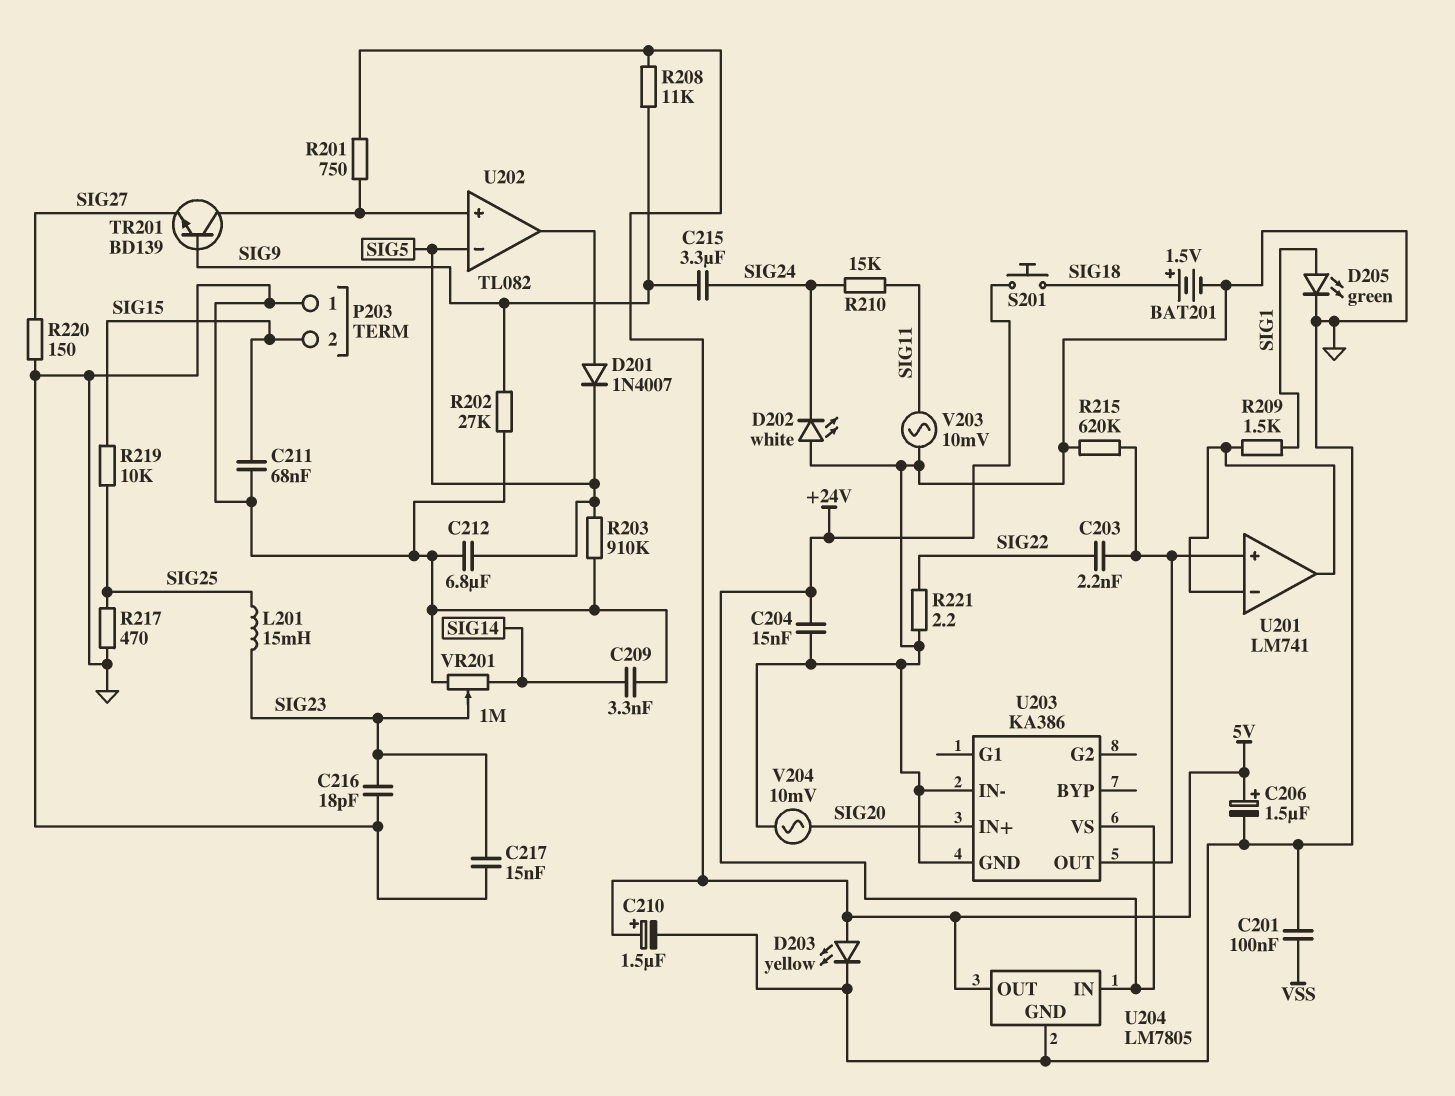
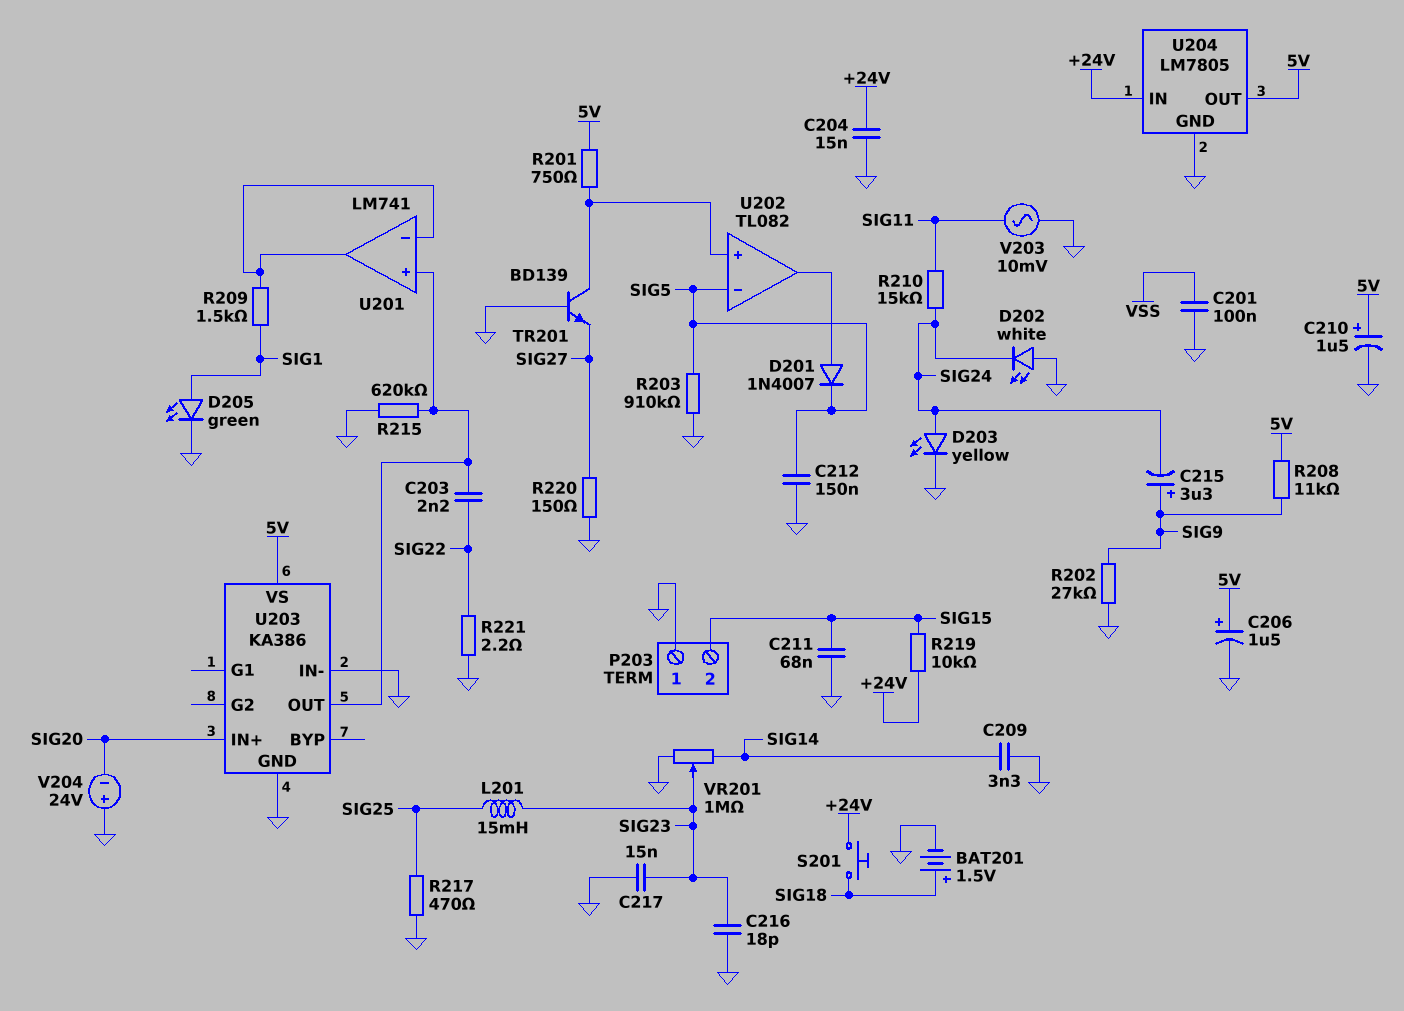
C212: 6.8uF (GND, SIG5) -> 150nF (GND, SIG5)
C215: 3.3uF (SIG9, SIG24) -> 3.3uF (plus SIG9, minus SIG24)
D203: LED yellow (A 5V, K GND) -> LED yellow (A SIG24, K GND)
R219: 10k (SIG15, SIG25) -> 10k (+24V, SIG15)
TR201: NPN BD139 (B SIG9, C U202/in+, E SIG27) -> NPN BD139 (B GND, C U202/in+, E SIG27)
U203 pin VS: +24V -> 5V
V204: AC 10mV (GND, SIG20) -> 24V (plus GND, minus SIG20)

